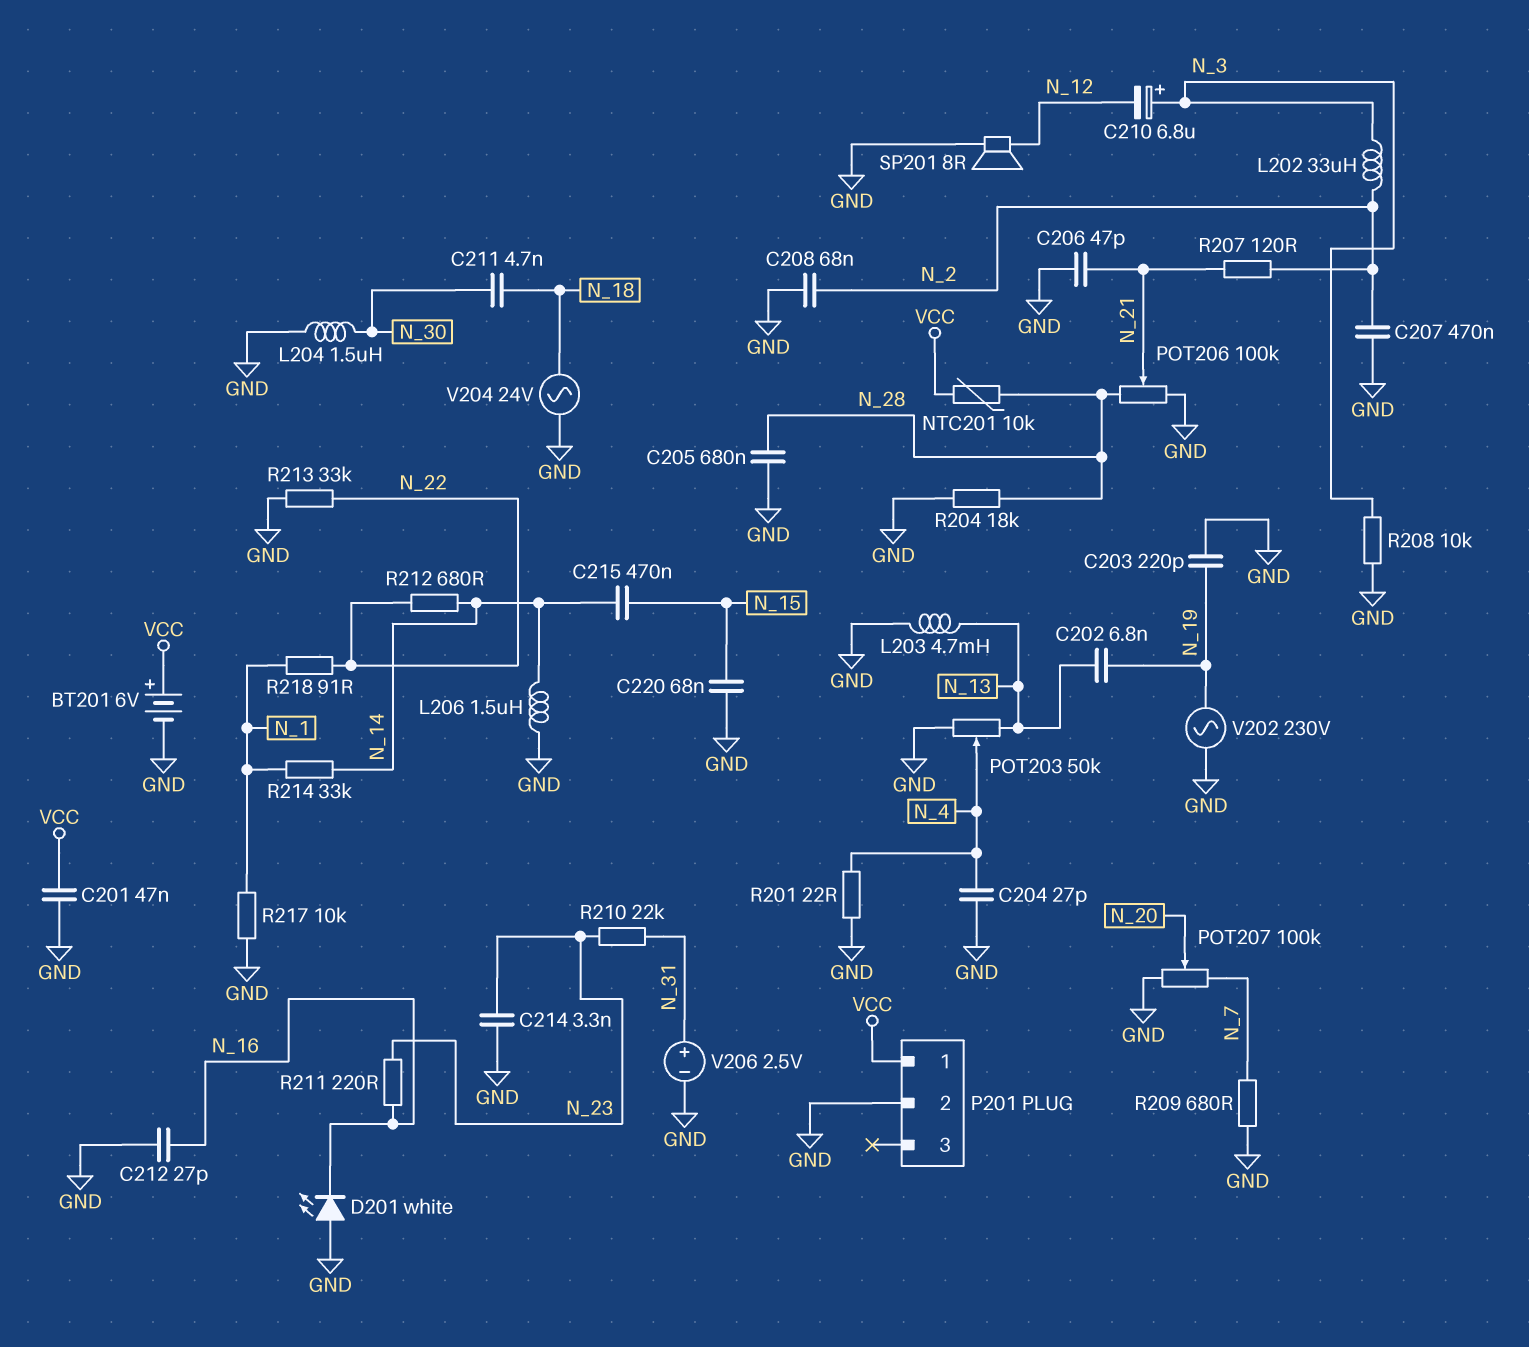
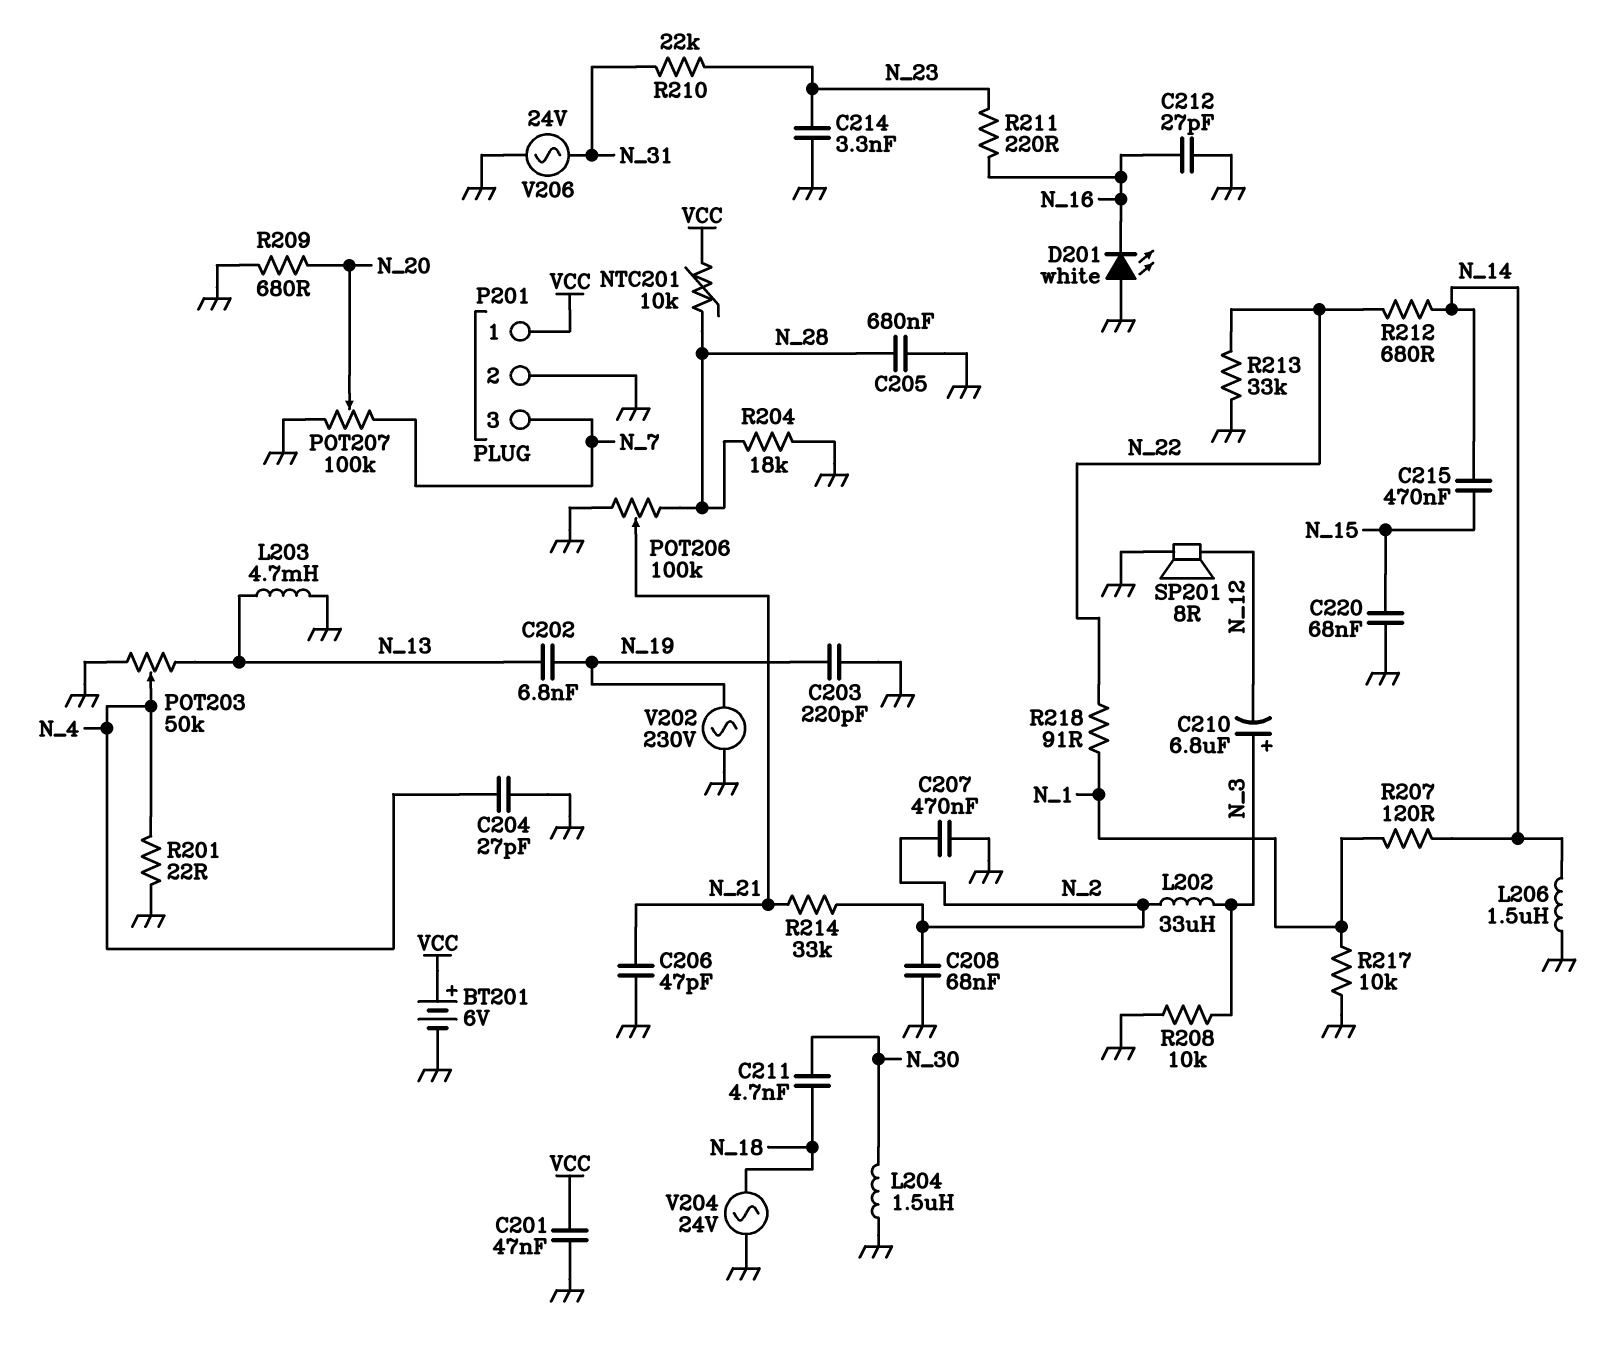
P201 pin 3: none -> N_7
R207: 120 (N_2, N_21) -> 120 (N_1, N_14)
R209: 680 (GND, N_7) -> 680 (GND, N_20)
R214: 33k (N_1, N_14) -> 33k (N_2, N_21)
V206: 2.5V (plus N_31, minus GND) -> AC 24V (GND, N_31)

